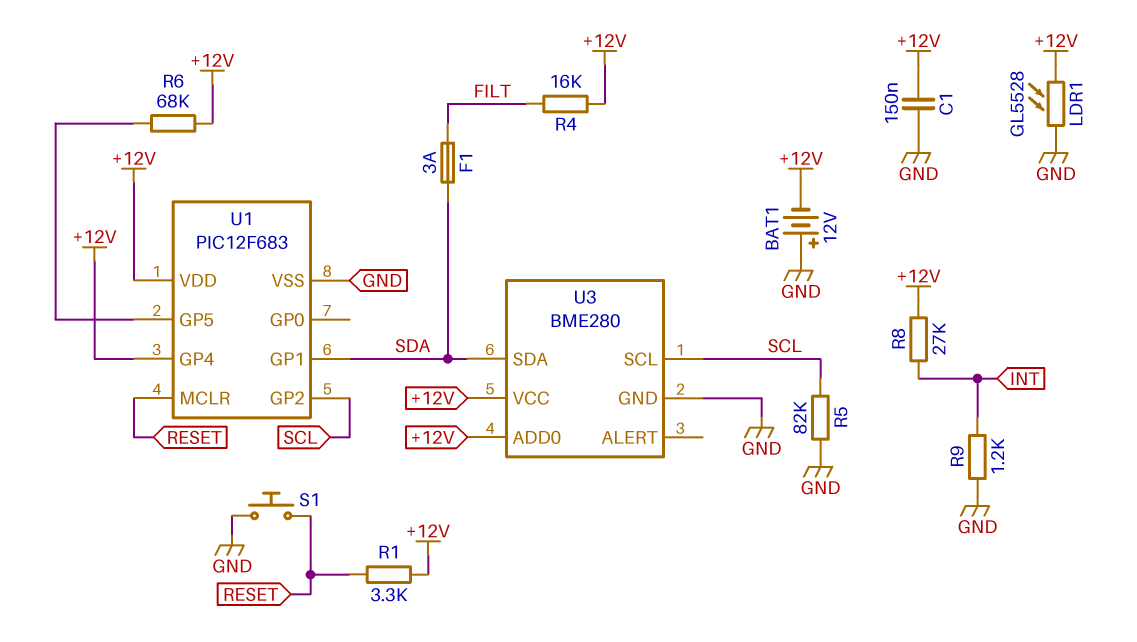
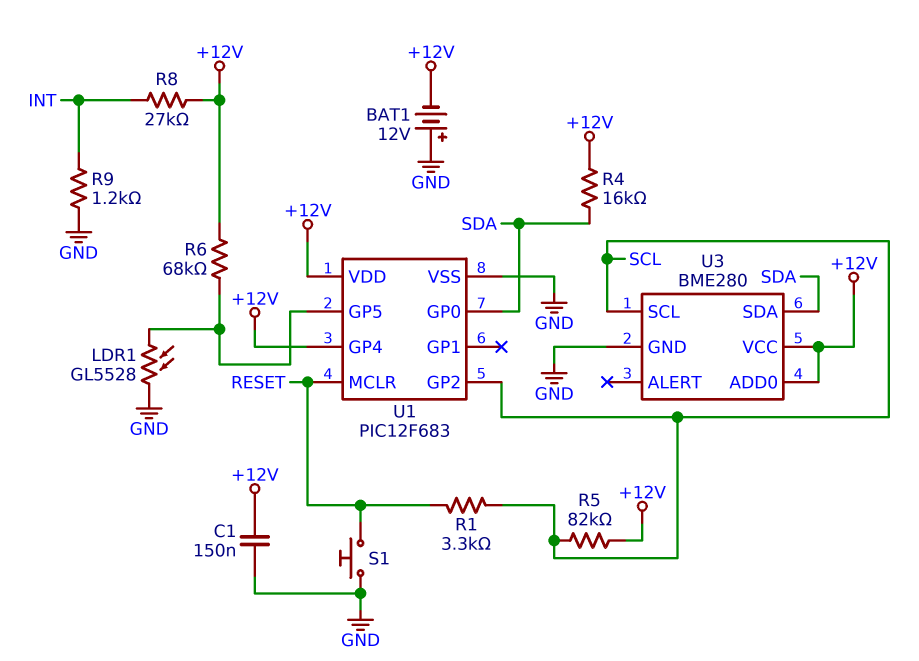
F1: 3A (FILT, SDA) -> none
LDR1: GL5528 (+12V, GND) -> GL5528 (GND, U1/GP5)
R1: 3.3k (+12V, RESET) -> 3.3k (RESET, SCL)
R4: 16k (+12V, FILT) -> 16k (+12V, SDA)
R5: 82k (GND, SCL) -> 82k (+12V, SCL)
U1 pin GP0: none -> SDA
U1 pin GP1: SDA -> none

